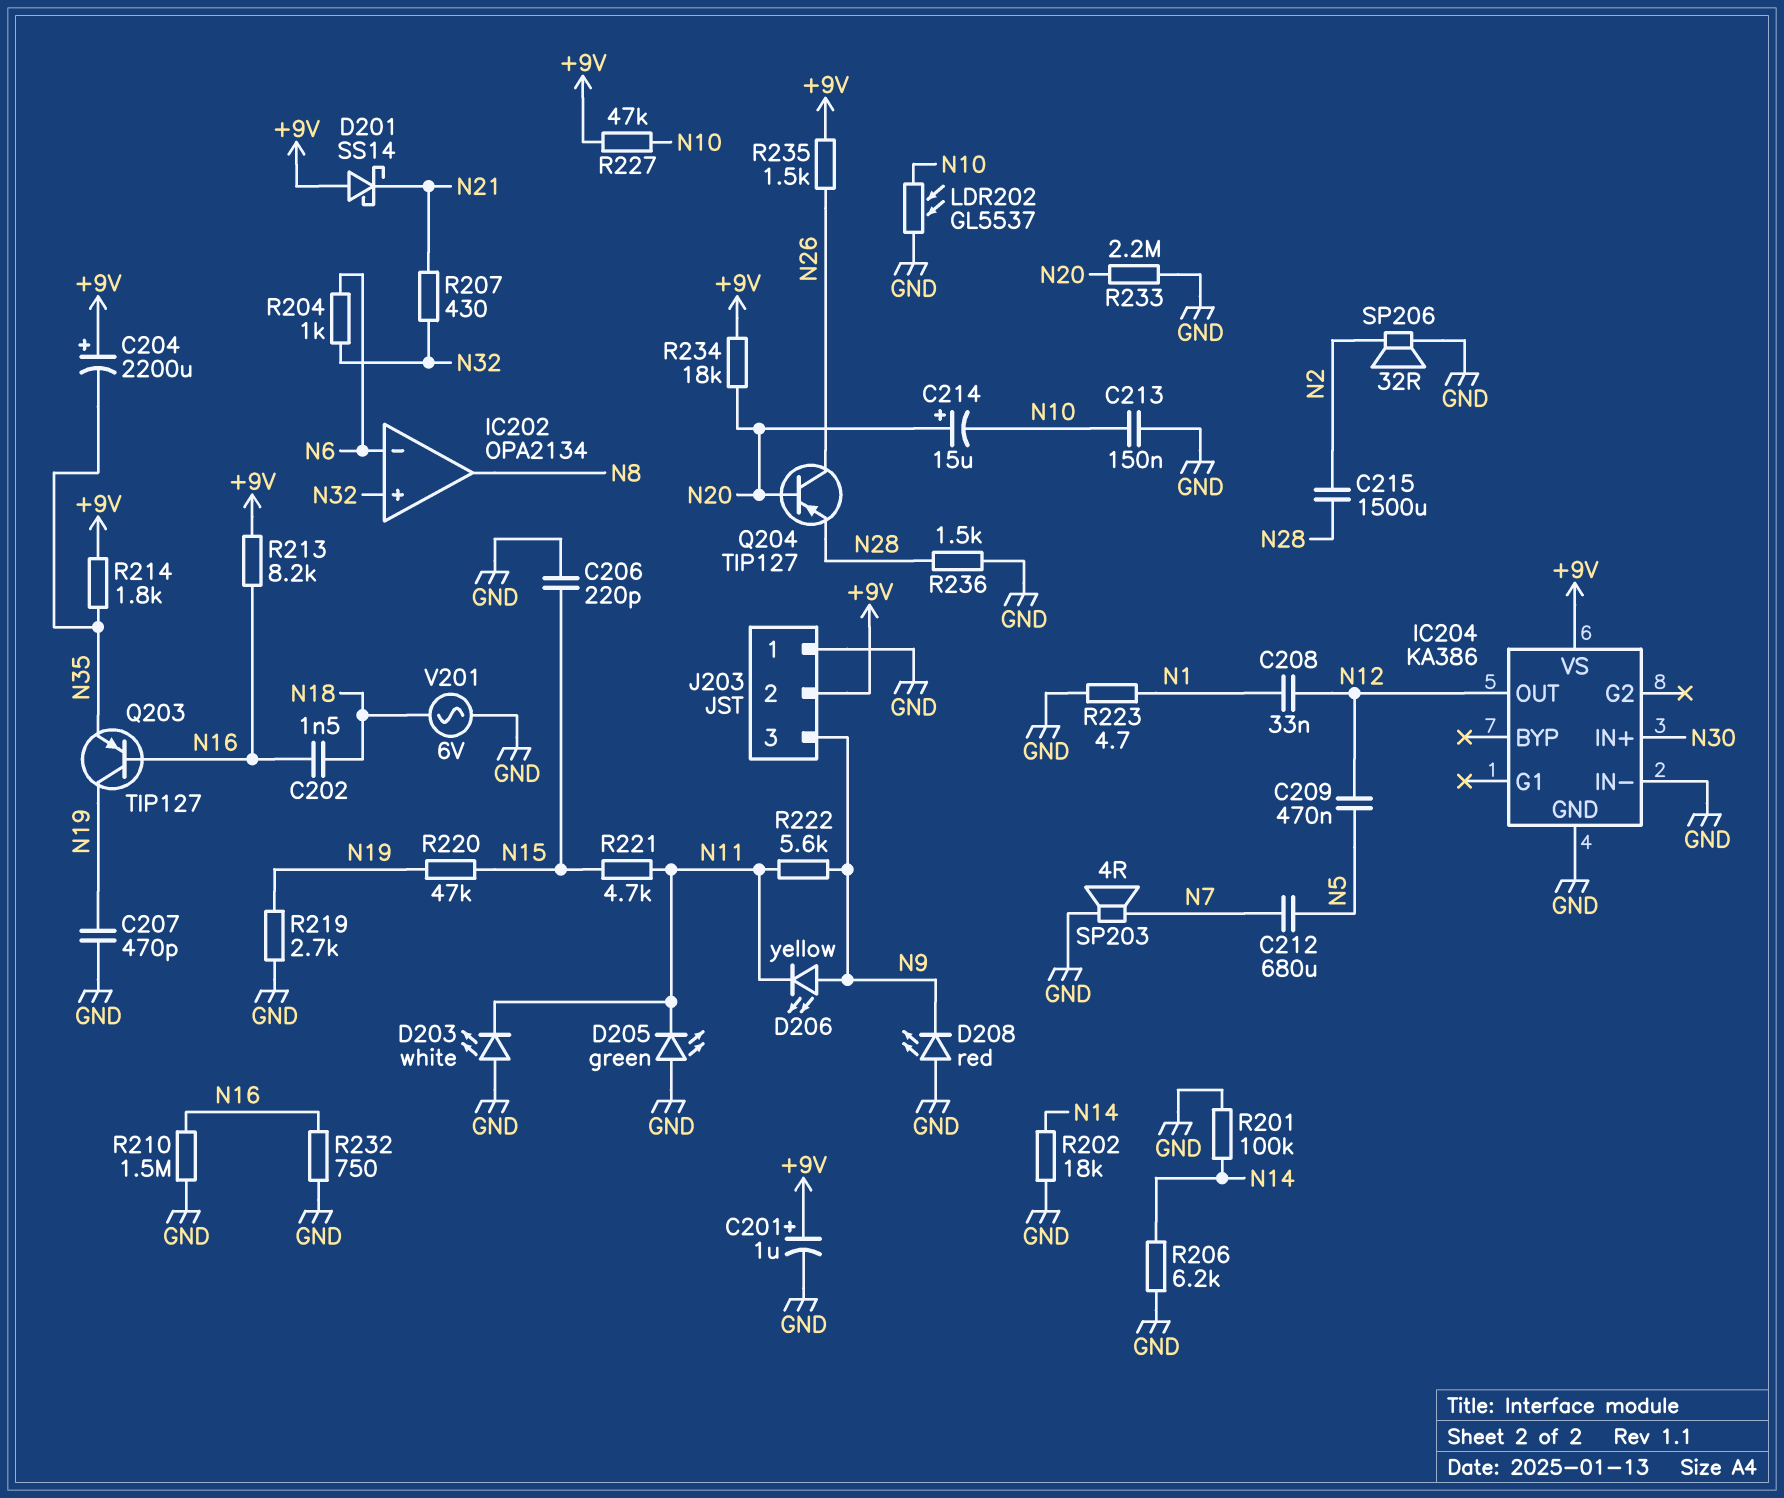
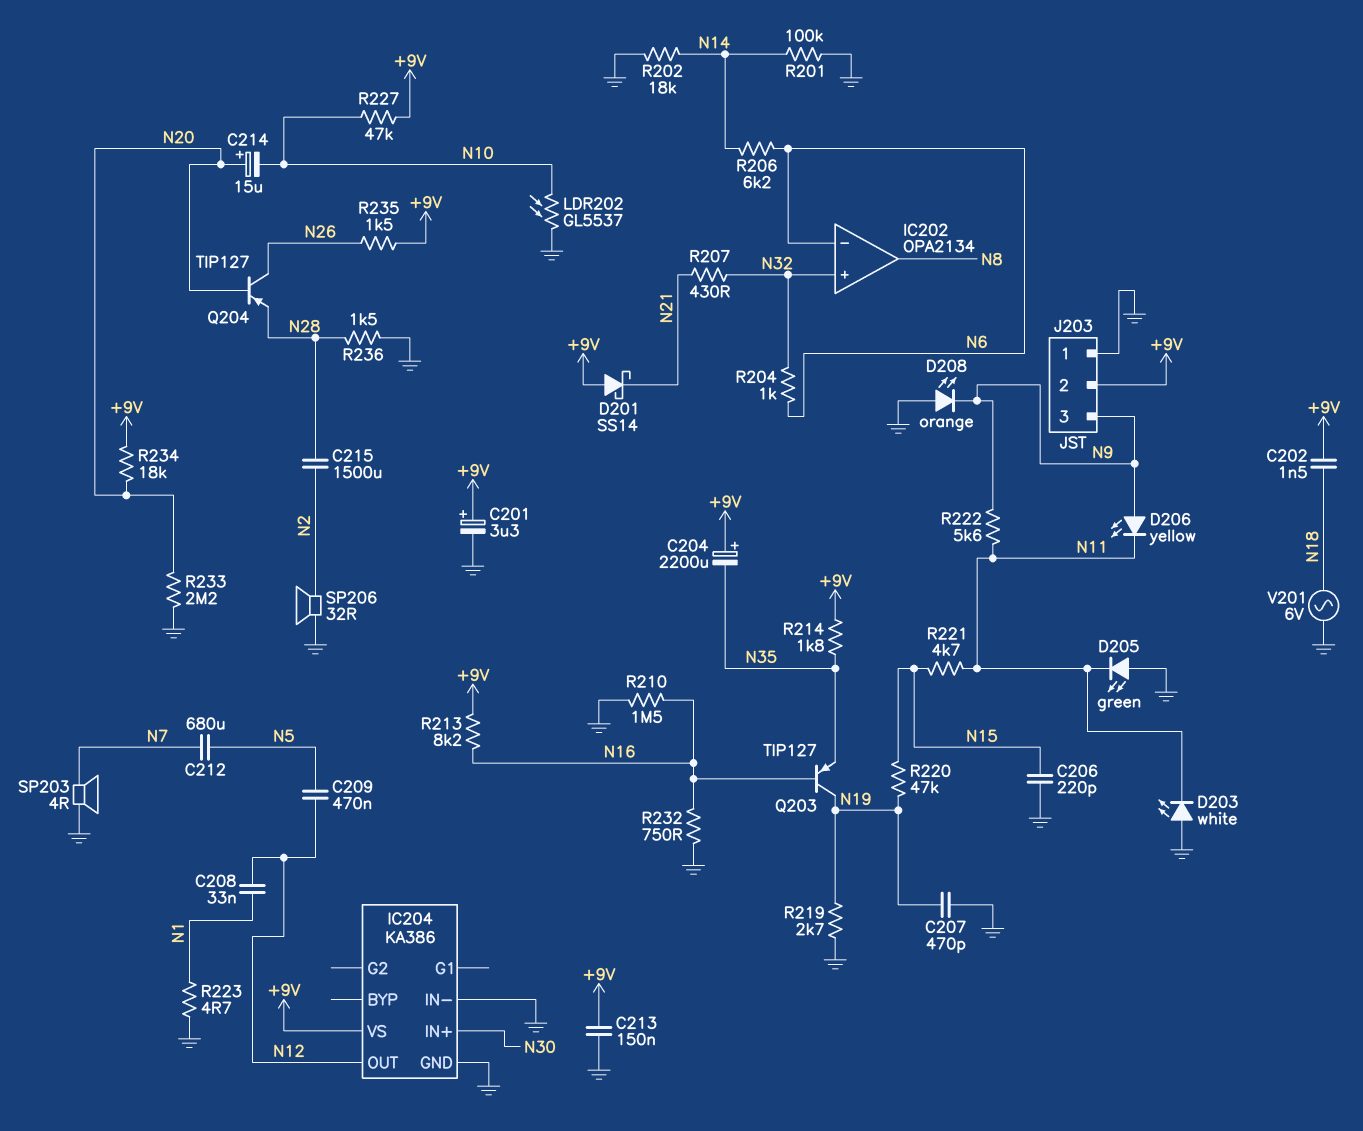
C201: 1uF (plus +9V, minus GND) -> 3.3uF (plus +9V, minus GND)
C202: 1.5nF (N16, N18) -> 1.5nF (+9V, N18)
C213: 150nF (GND, N10) -> 150nF (+9V, GND)
D208: LED red (A GND, K N9) -> LED orange (A GND, K N9)
R206: 6.2k (GND, N14) -> 6.2k (N6, N14)

